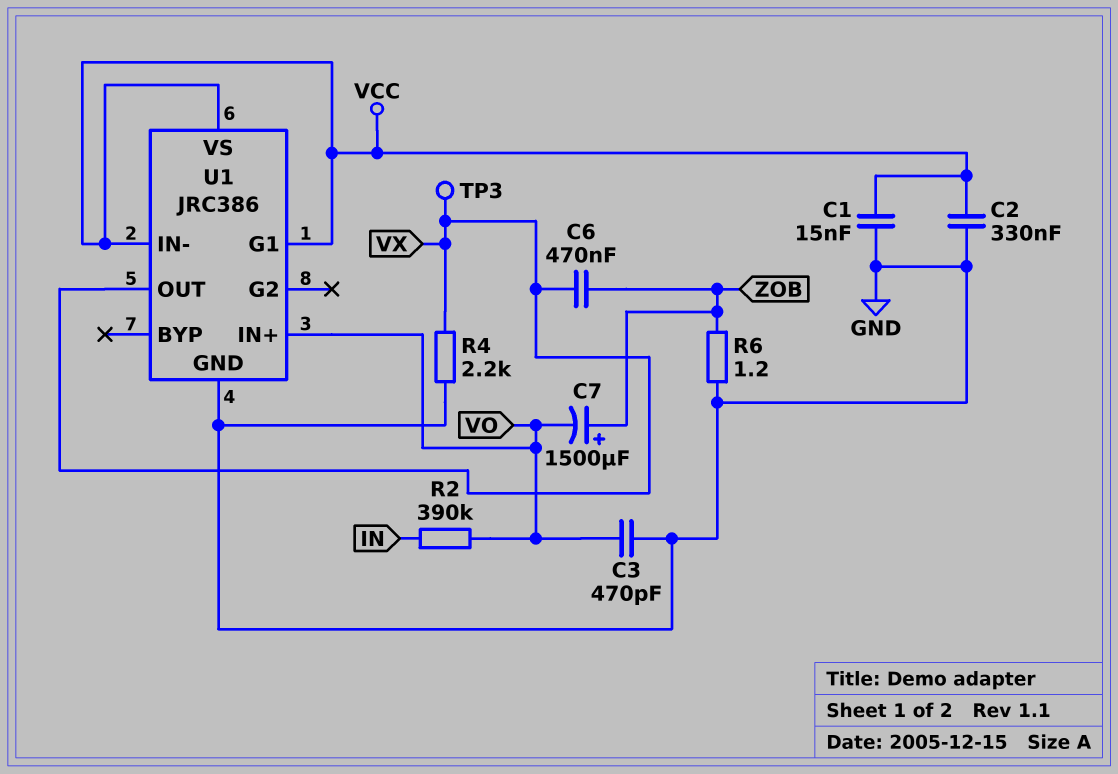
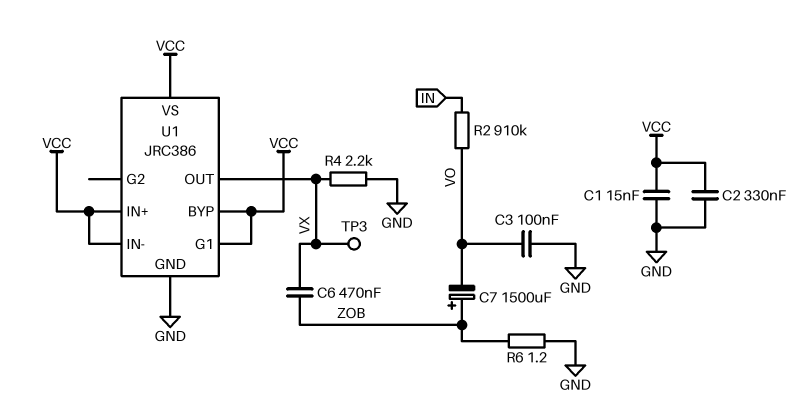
C3: 470pF (GND, VO) -> 100nF (GND, VO)
R2: 390k (IN, VO) -> 910k (IN, VO)
U1 pin BYP: none -> VCC
U1 pin IN+: VO -> VCC

